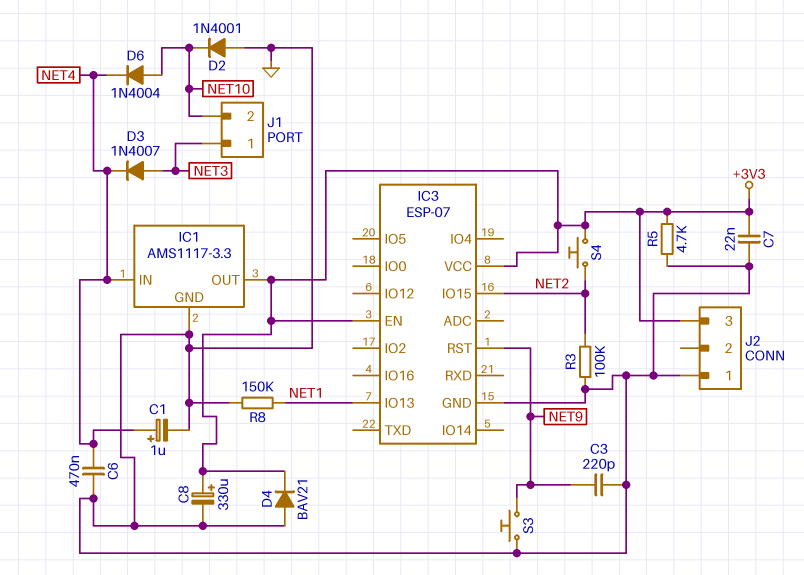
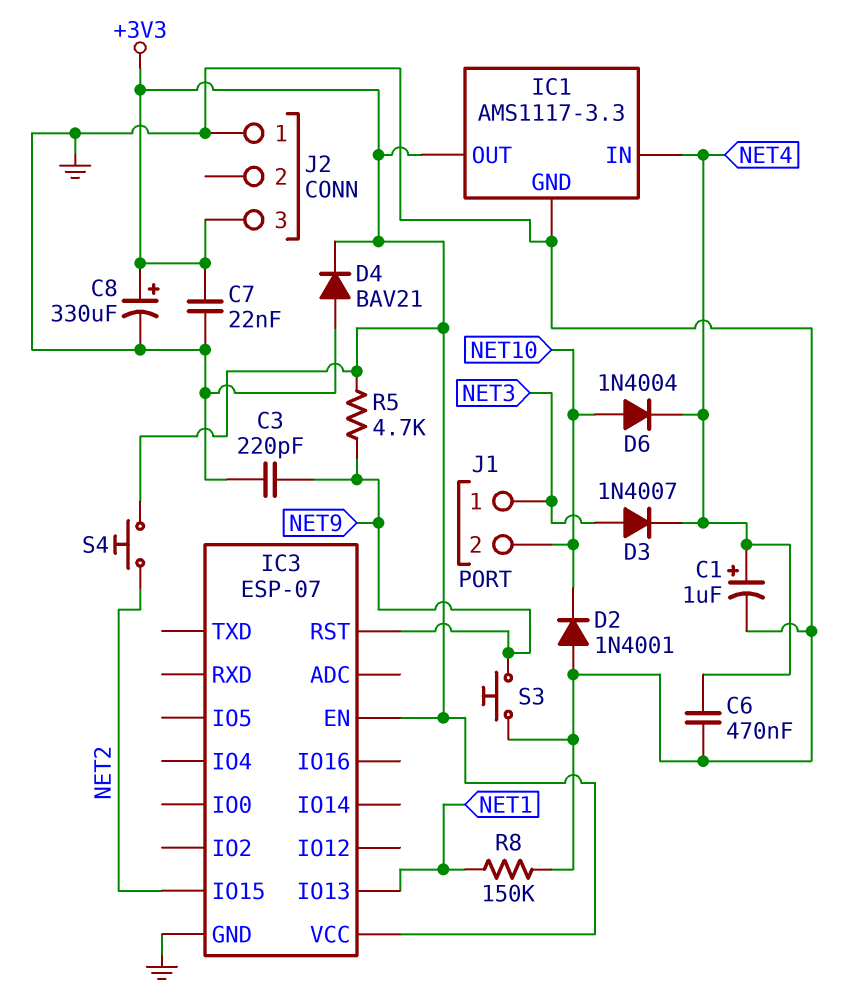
R3: 100k (GND, NET2) -> none
R5: 4.7k (+3V3, GND) -> 4.7k (+3V3, NET9)

